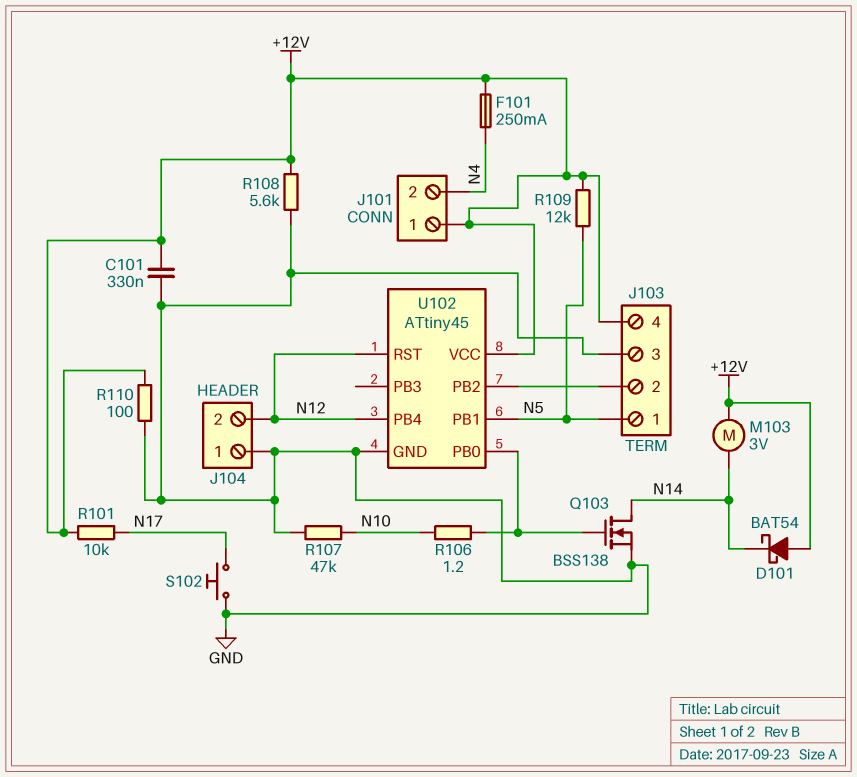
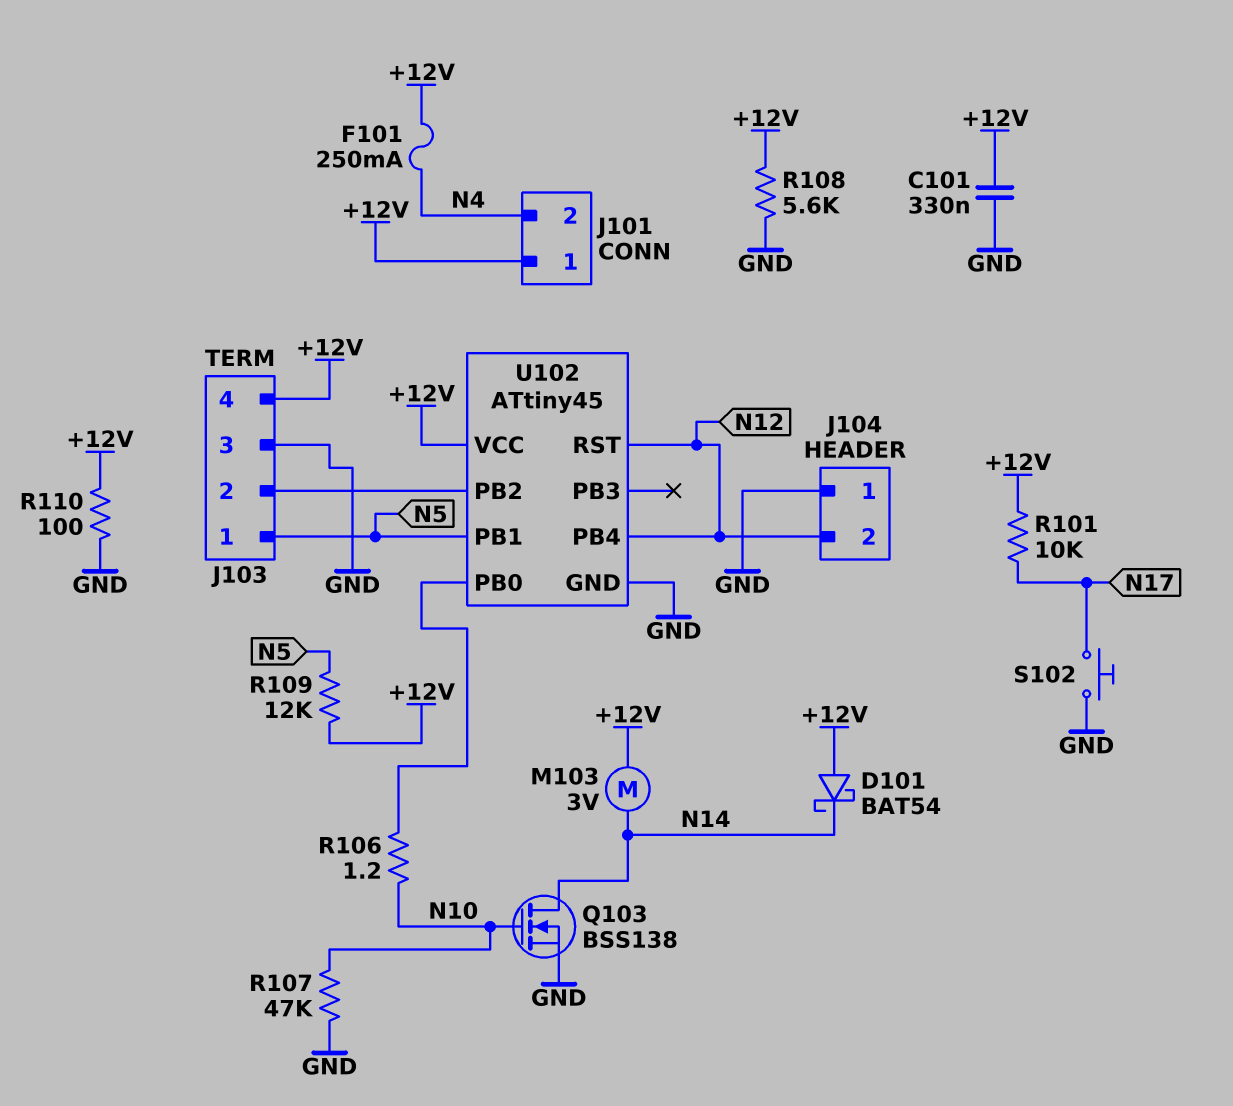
Q103: NMOS BSS138 (G U102/PB0, D N14, S GND) -> NMOS BSS138 (G N10, D N14, S GND)

